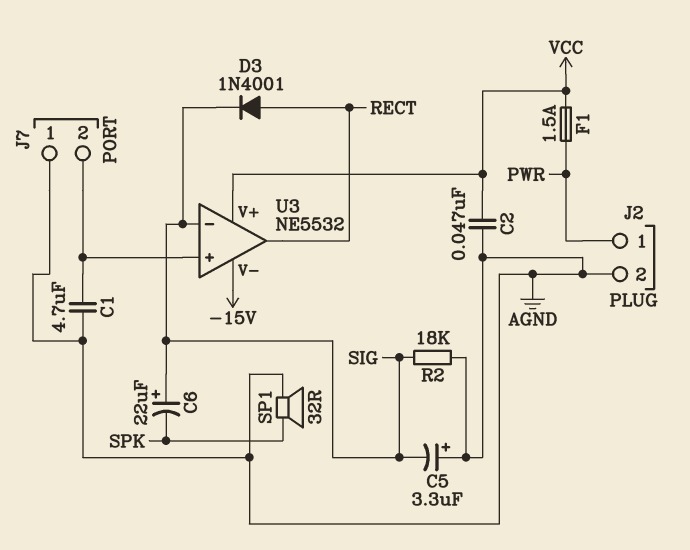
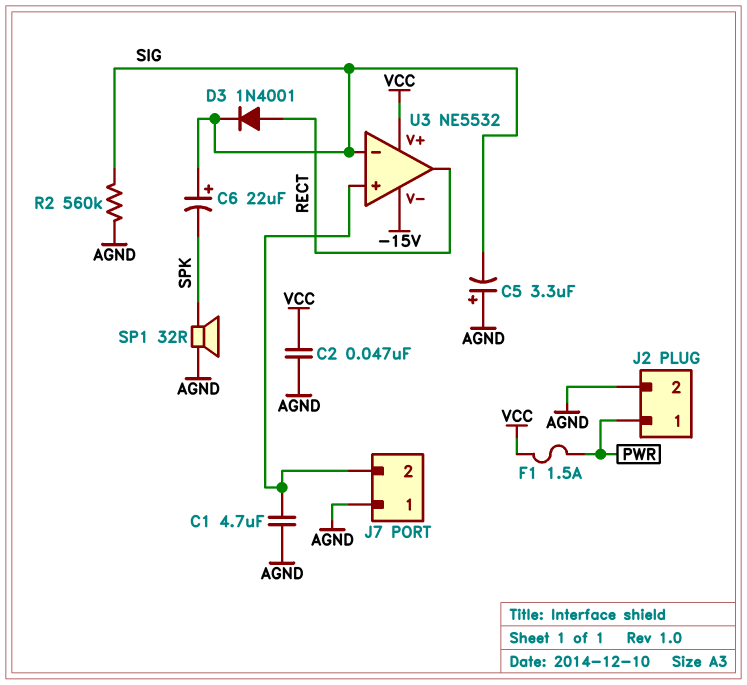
R2: 18k (AGND, SIG) -> 560k (AGND, SIG)

